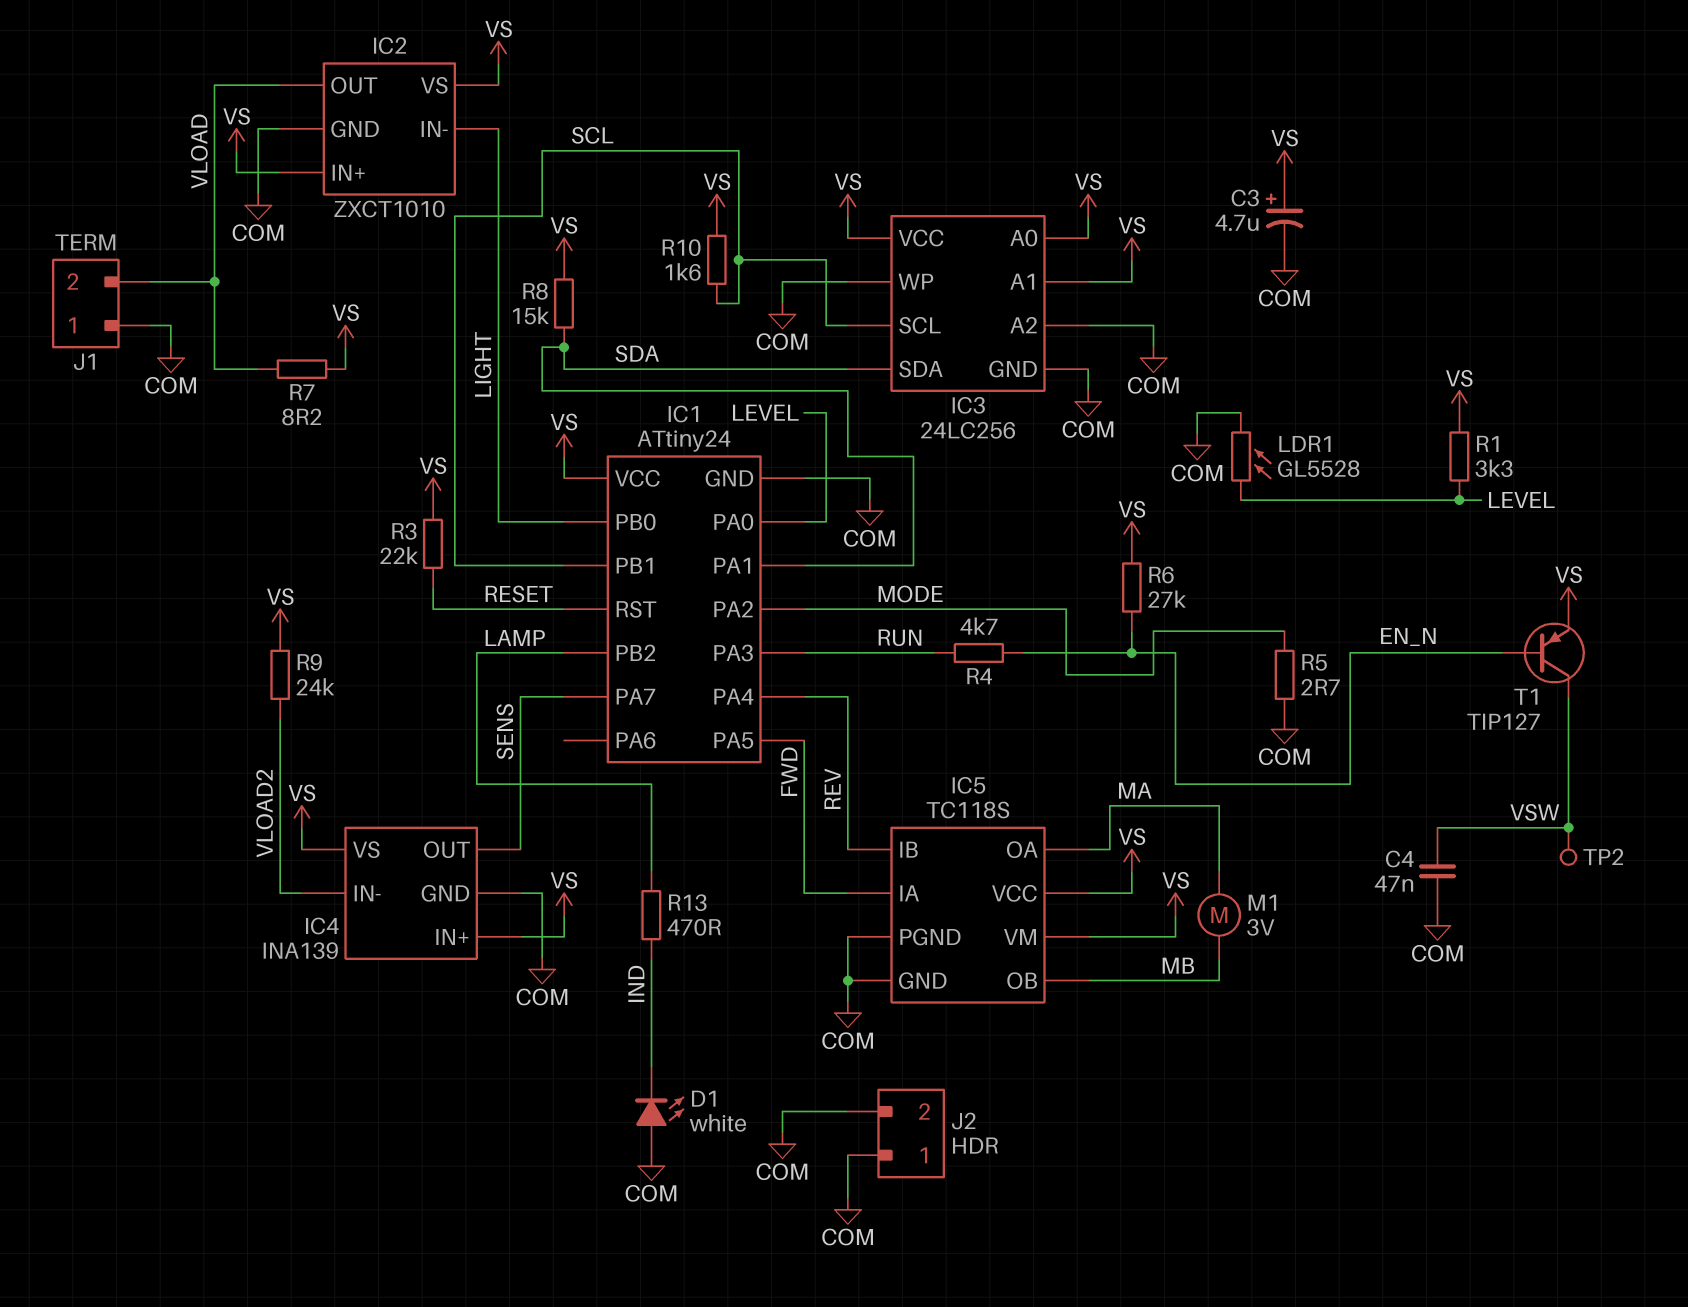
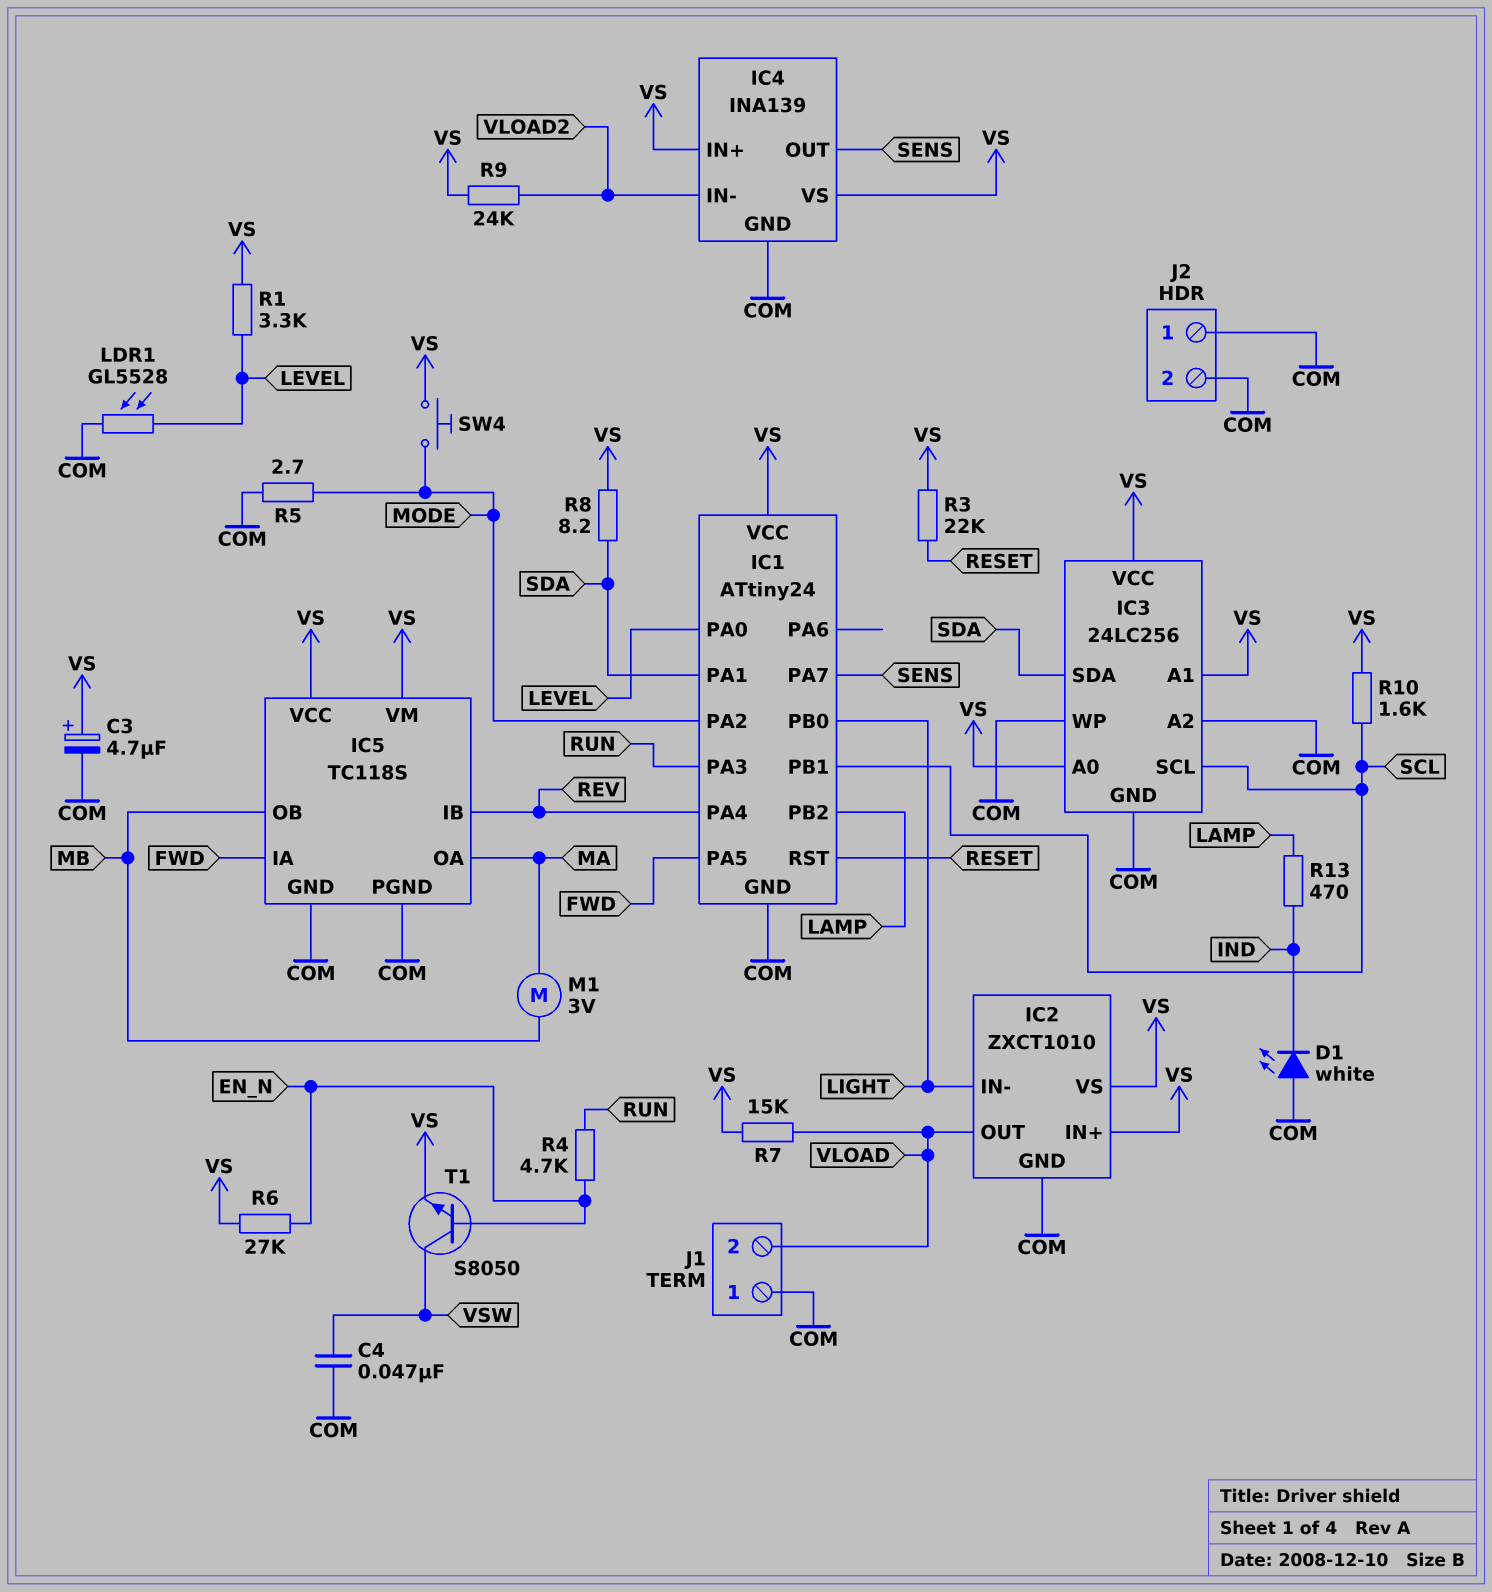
R7: 8.2 (VLOAD, VS) -> 15k (VLOAD, VS)
R8: 15k (SDA, VS) -> 8.2 (SDA, VS)
SW4: none -> button (MODE, VS)
T1: PNP TIP127 (B EN_N, C VSW, E VS) -> NPN S8050 (B EN_N, C VSW, E VS)
TP2: test point (VSW) -> none

